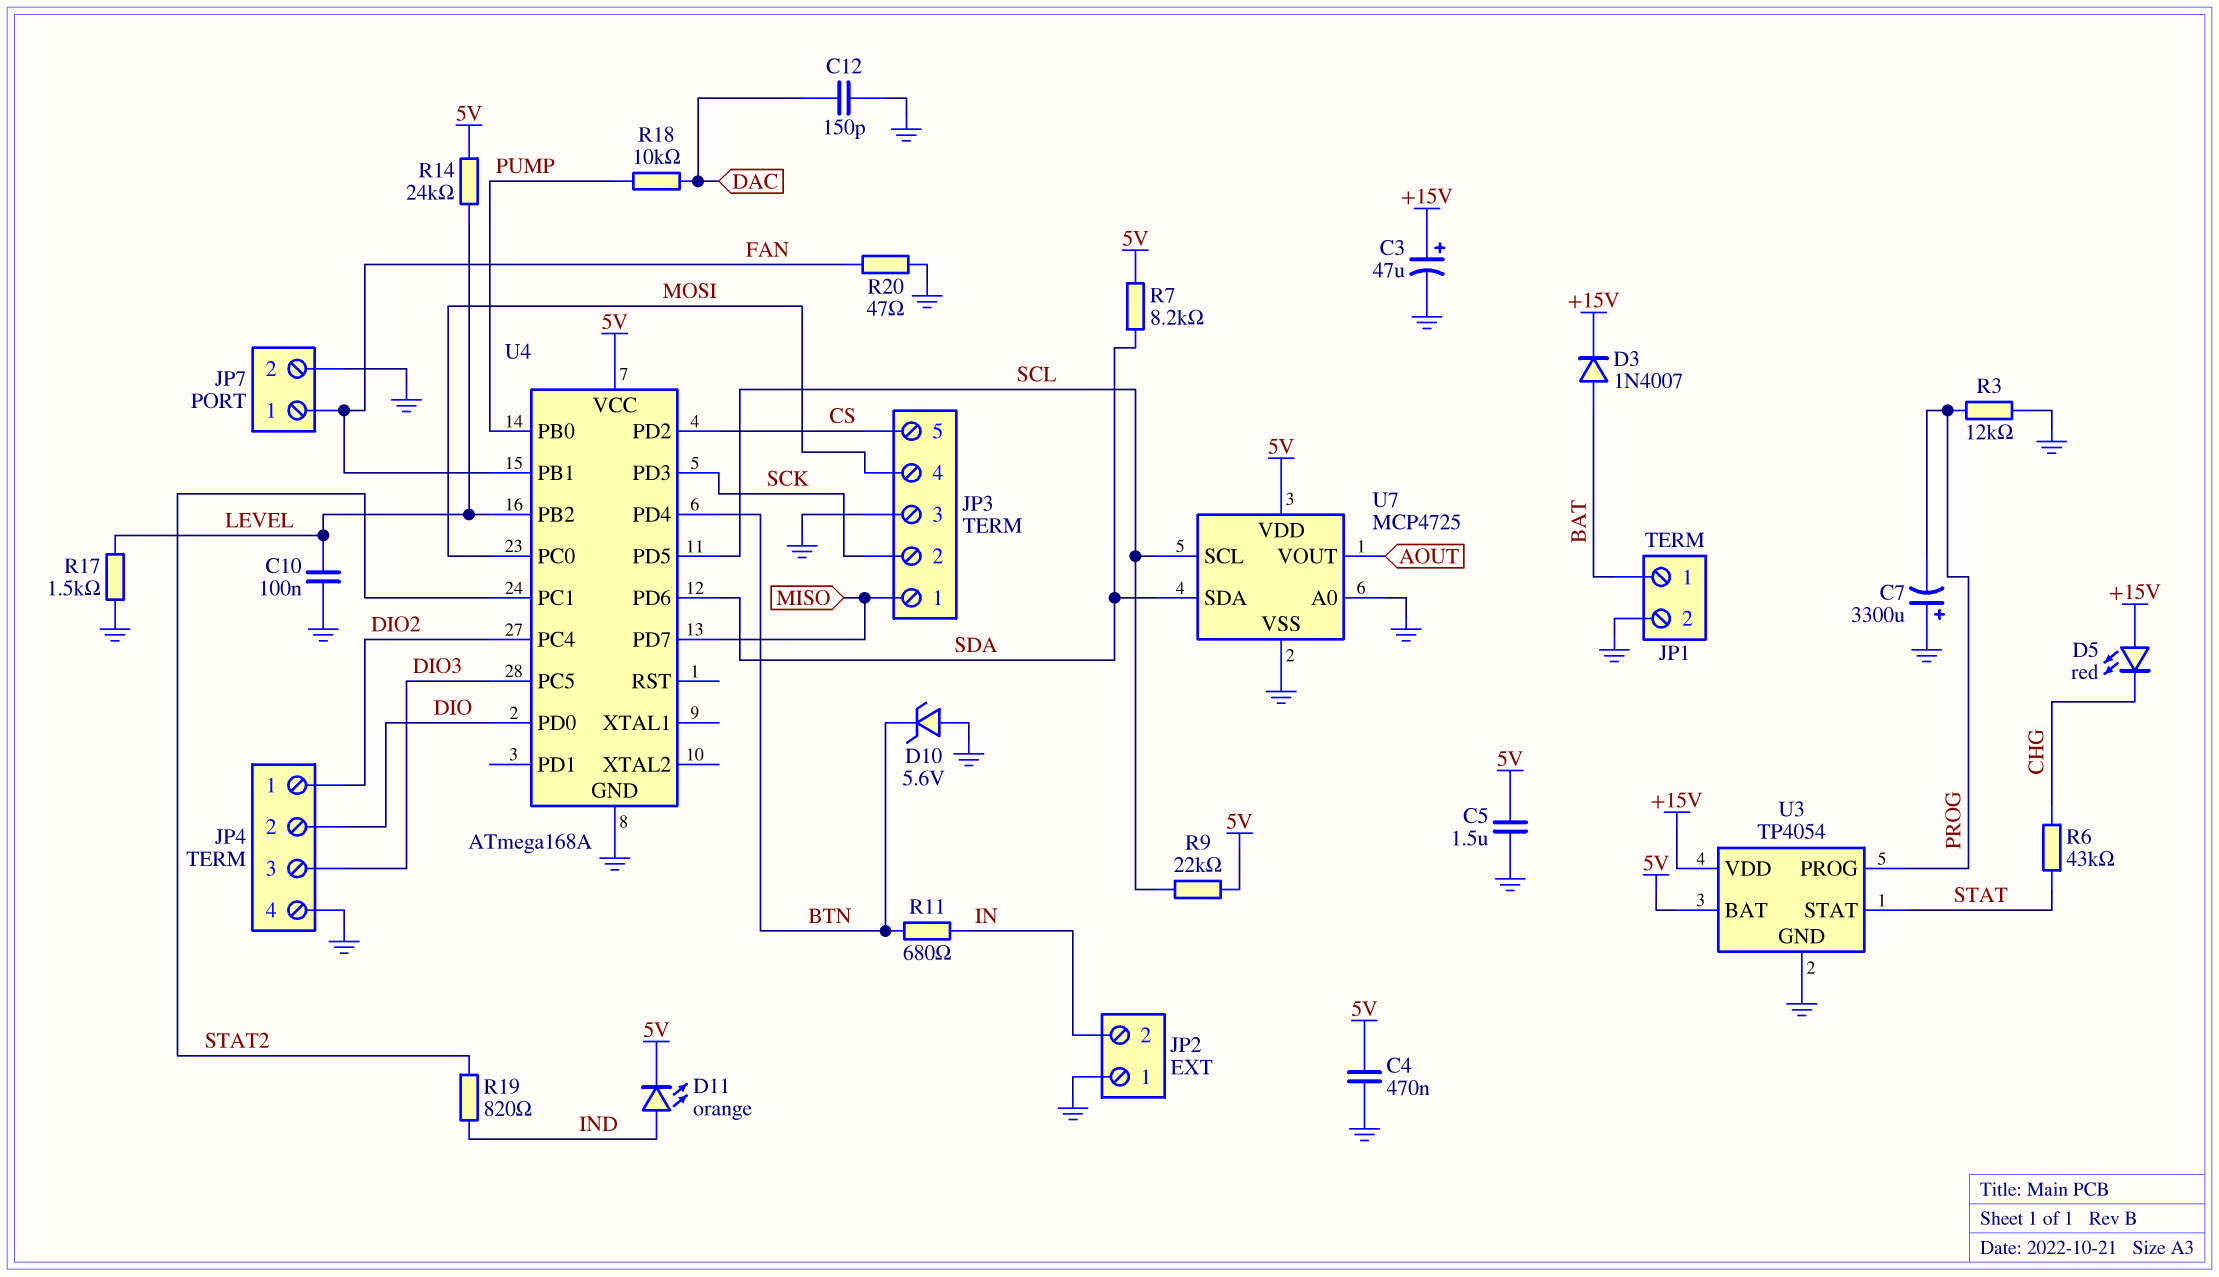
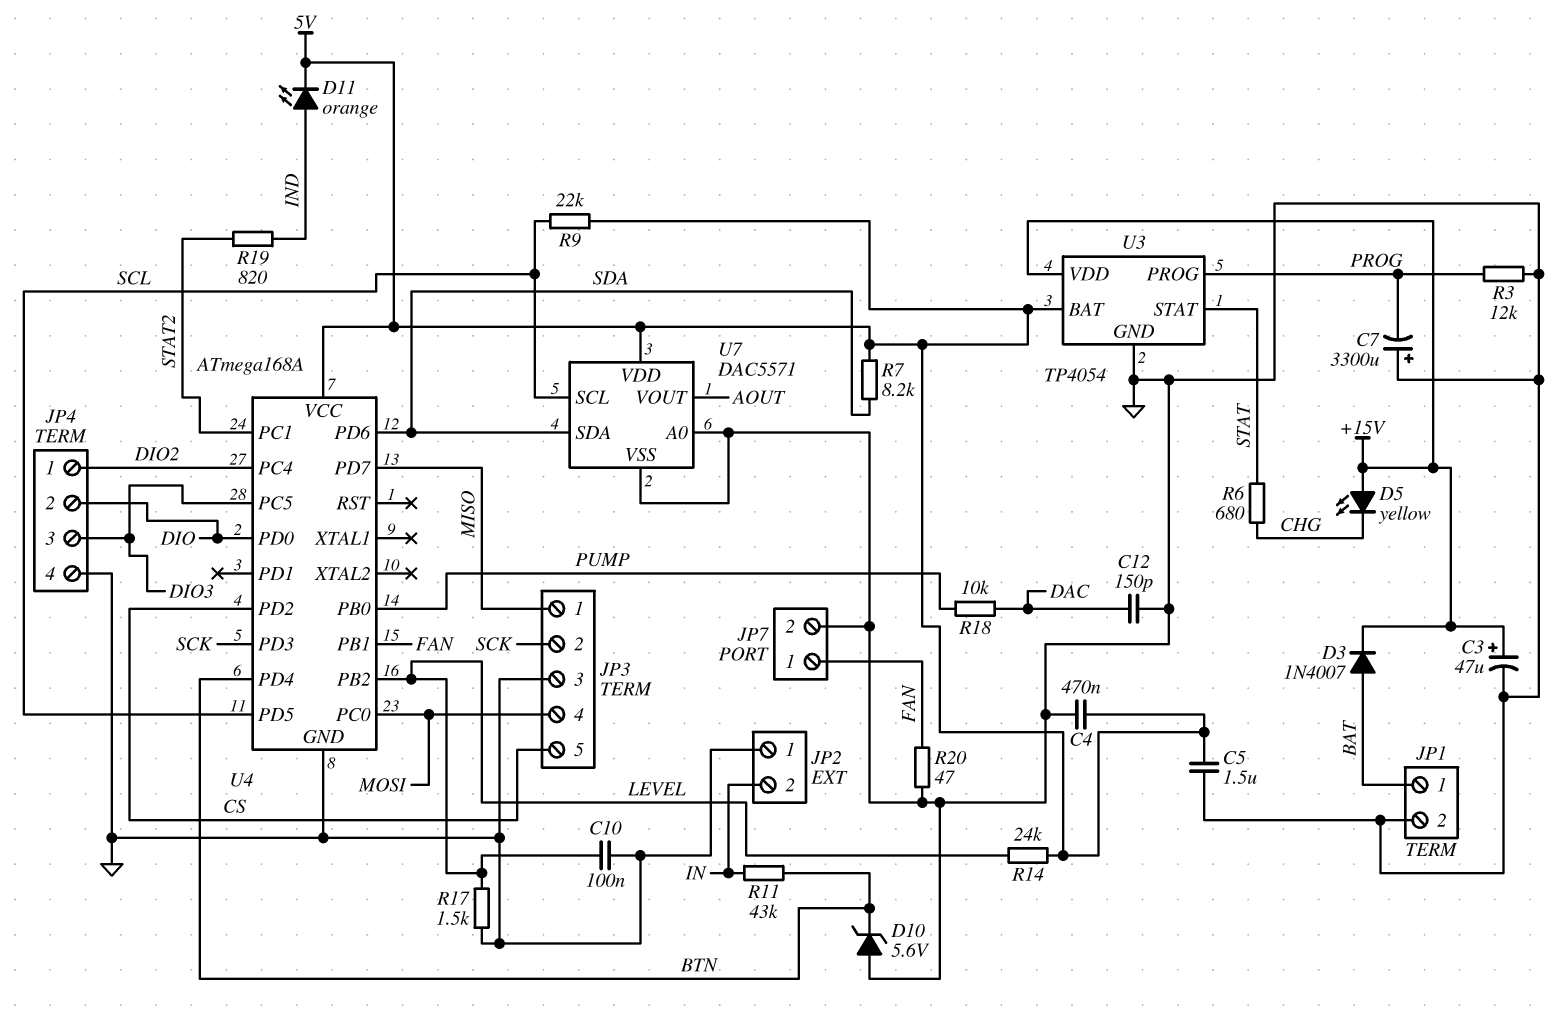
D5: LED red (A +15V, K CHG) -> LED yellow (A +15V, K CHG)
R6: 43k (CHG, STAT) -> 680 (CHG, STAT)
R11: 680 (BTN, IN) -> 43k (BTN, IN)
U7: MCP4725 -> DAC5571

